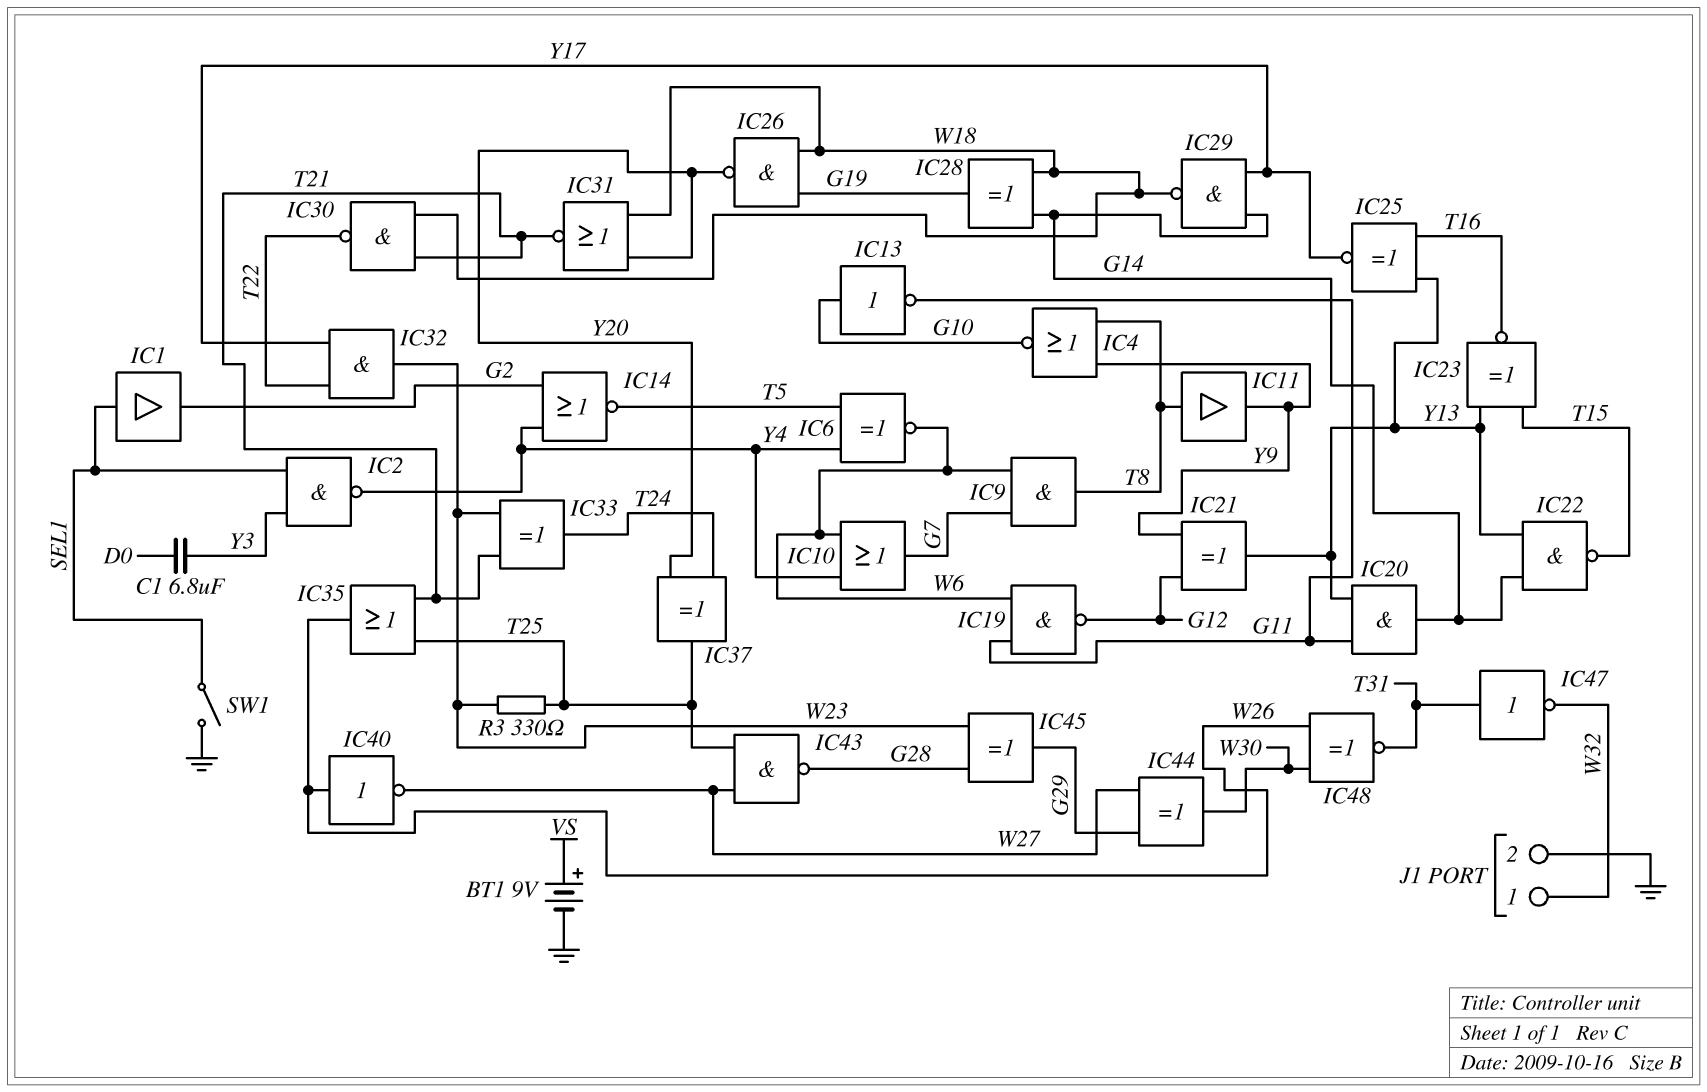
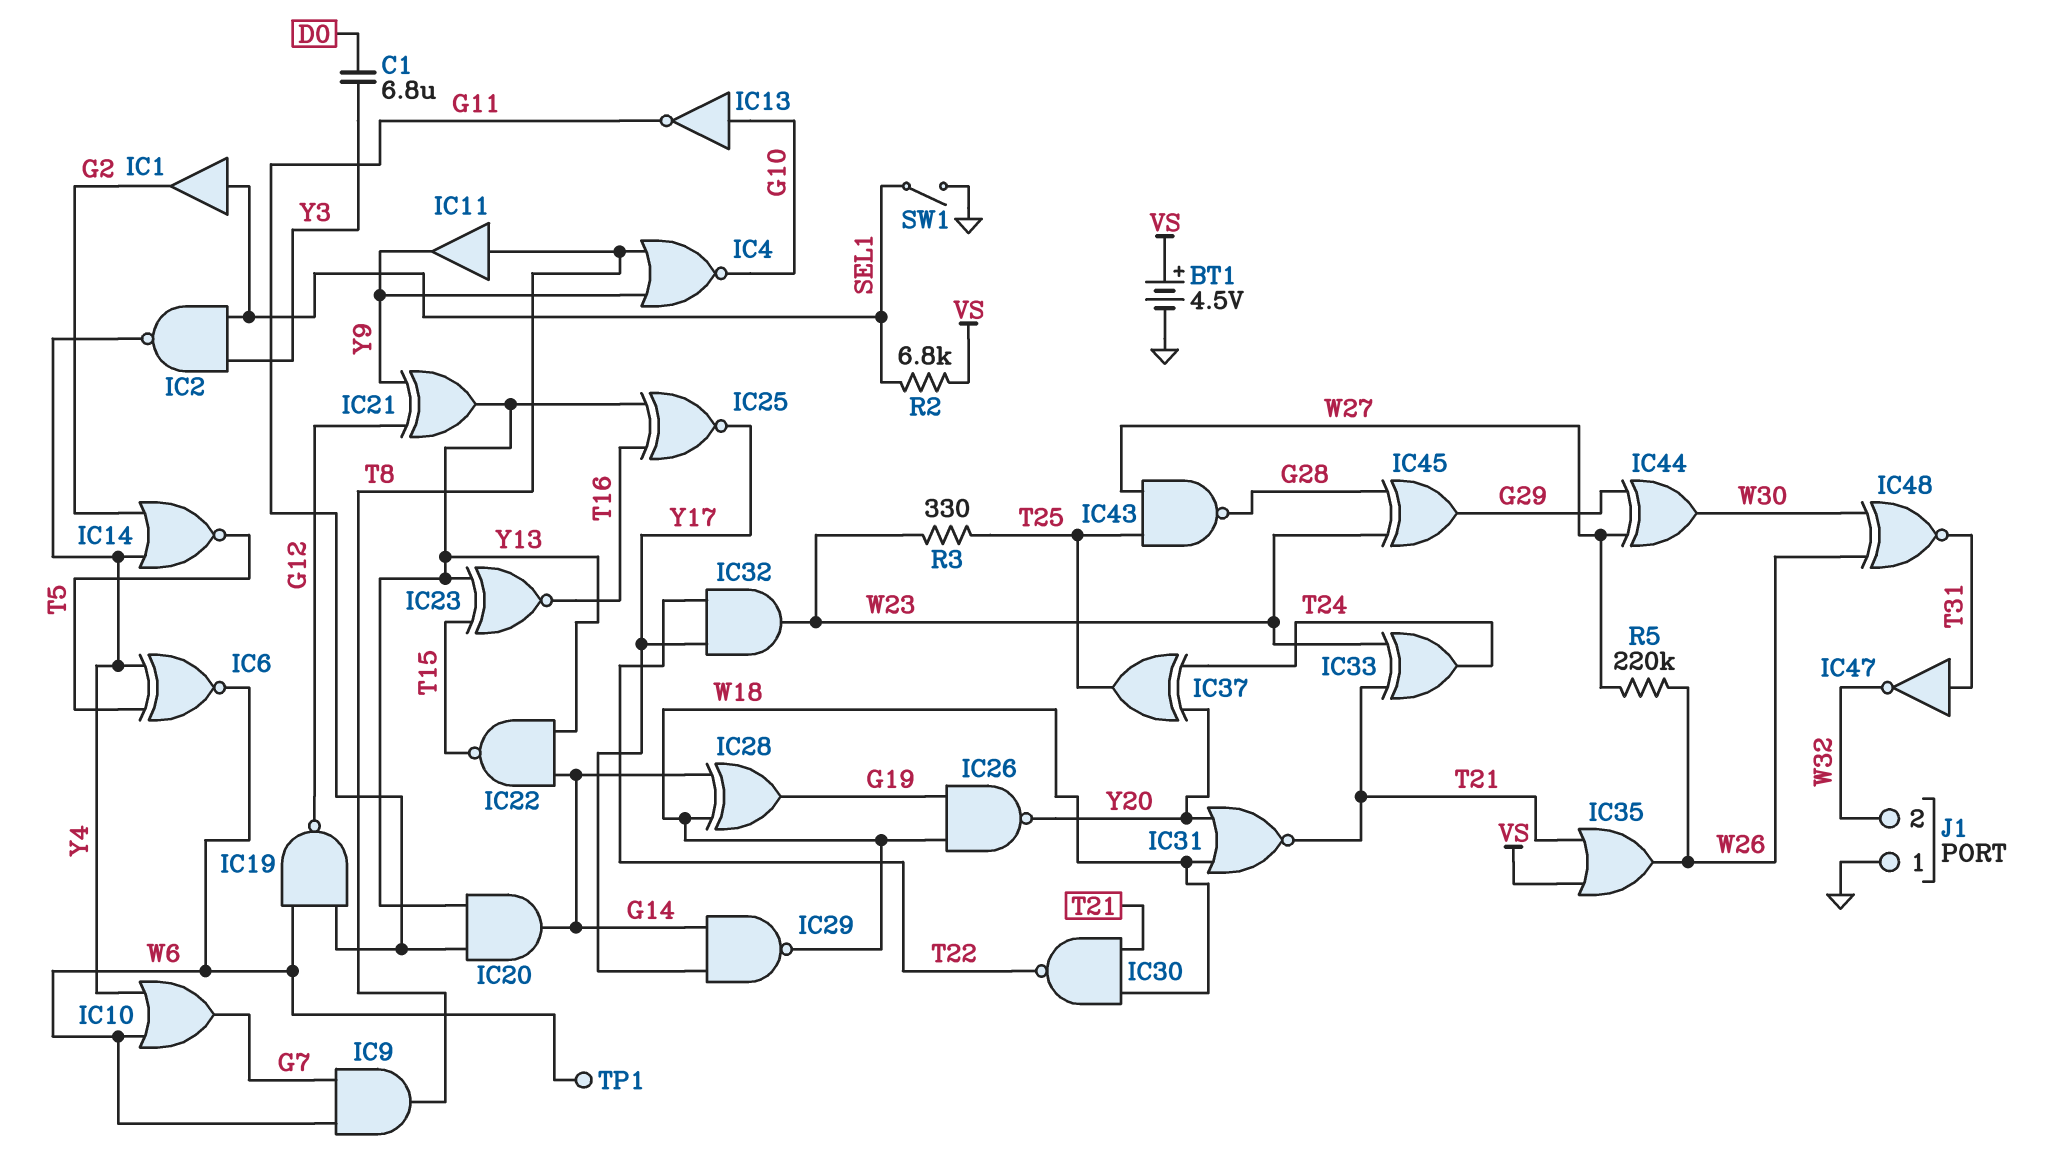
BT1: 9V (plus VS, minus GND) -> 4.5V (plus VS, minus GND)
IC35: OR (in T21, in T25, out W26) -> OR (in T21, in VS, out W26)
IC40: NOT (in W26, out W27) -> none
J1 pin 1: W32 -> GND
J1 pin 2: GND -> W32
R2: none -> 6.8k (SEL1, VS)
R5: none -> 220k (W26, W27)
TP1: none -> test point (W6)

